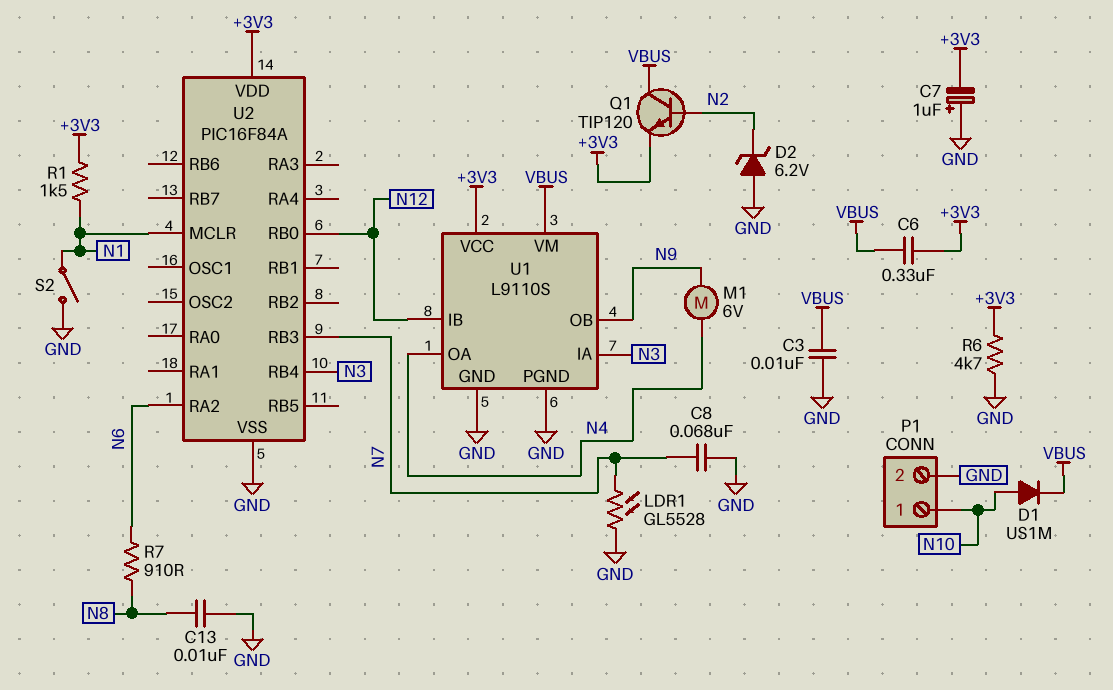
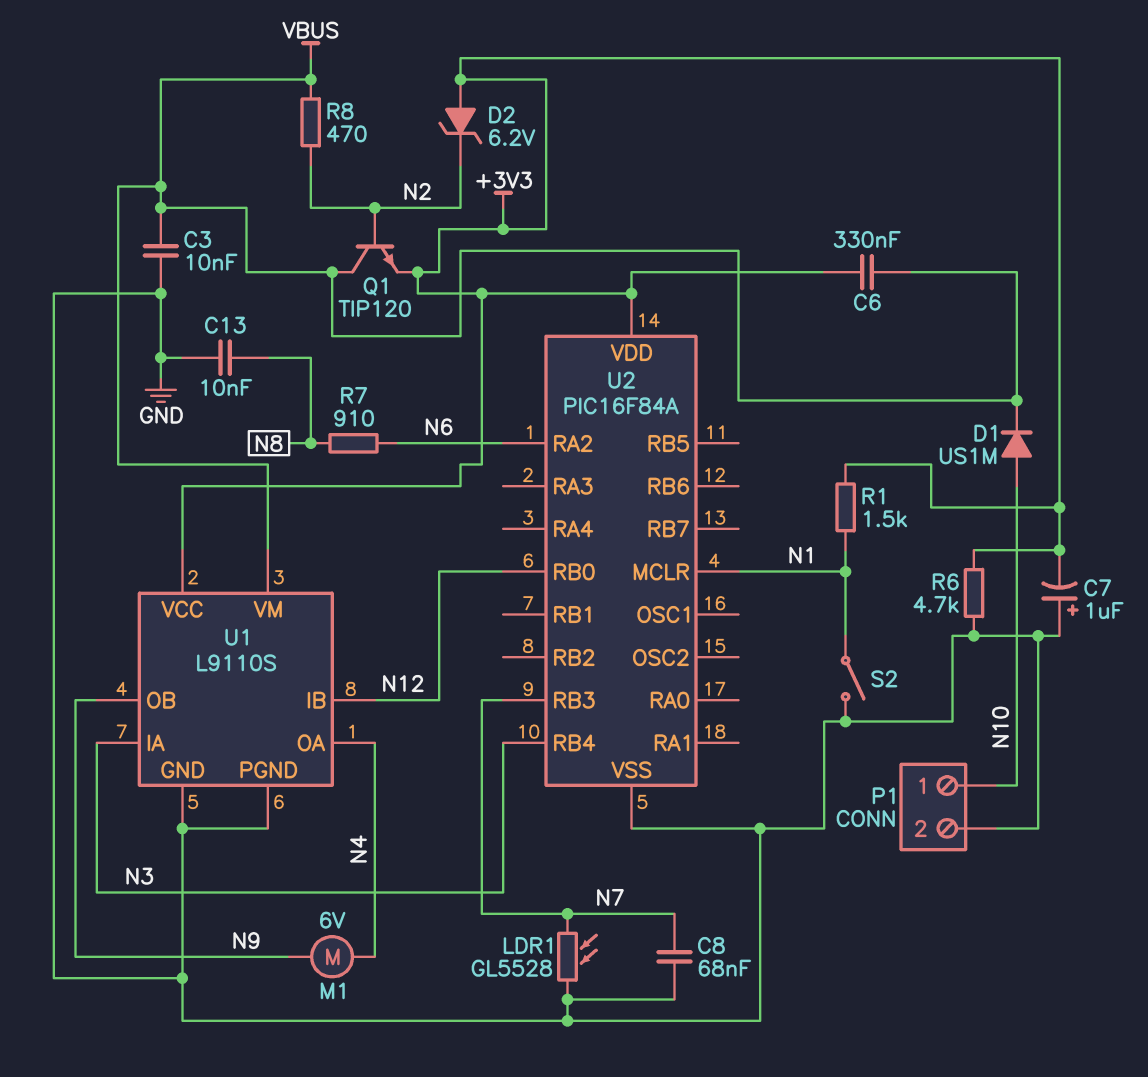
D2: zener 6.2V (A GND, K N2) -> zener 6.2V (A +3V3, K N2)
R8: none -> 470 (N2, VBUS)

